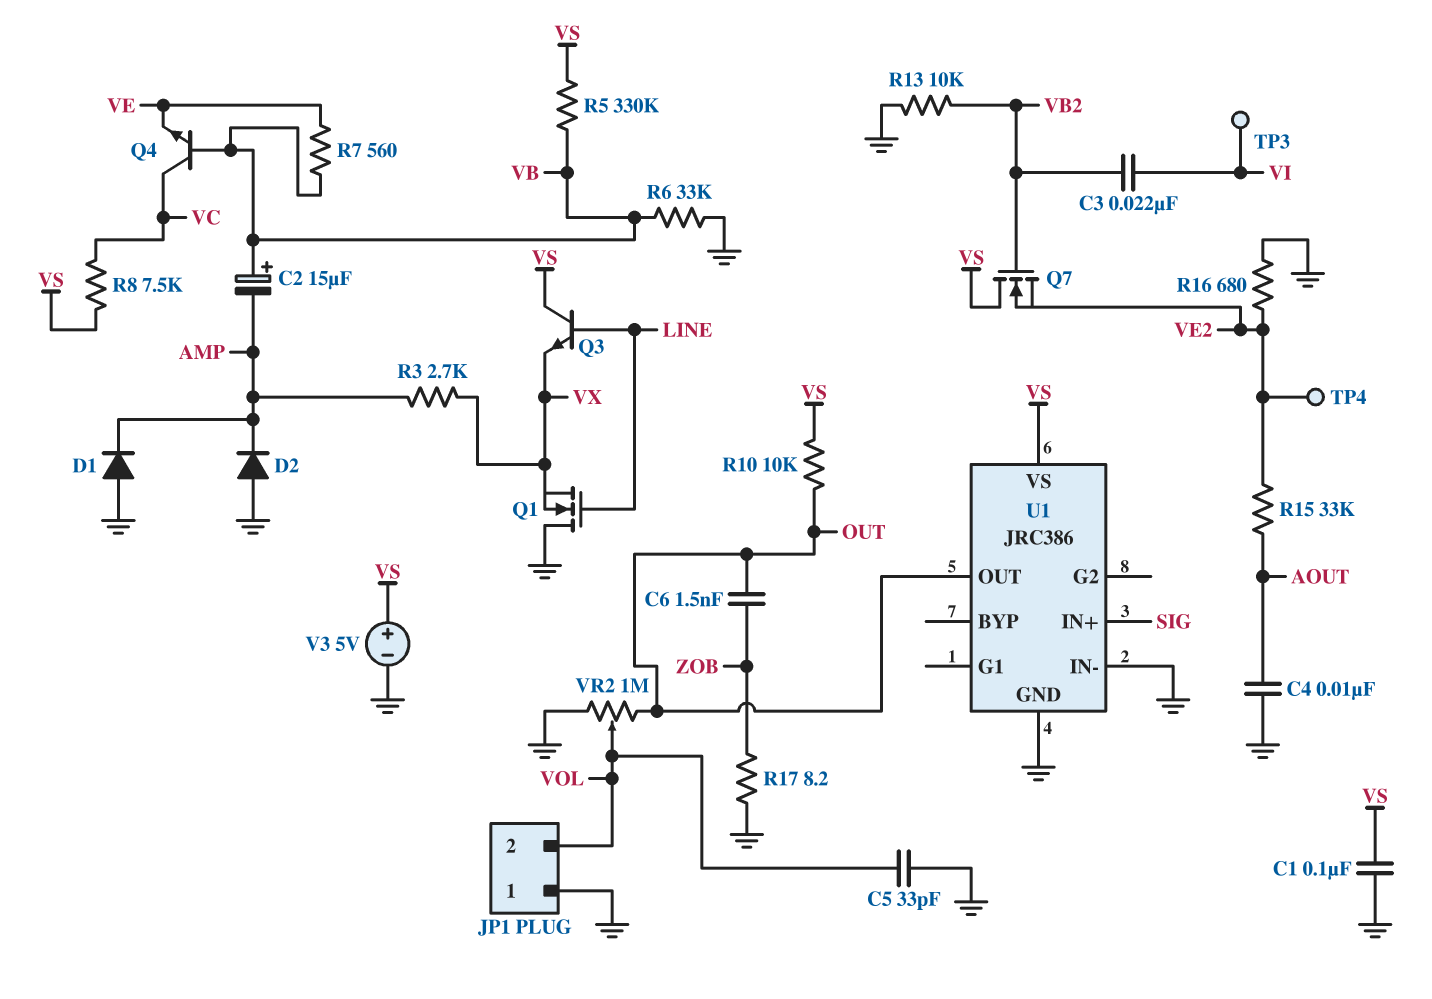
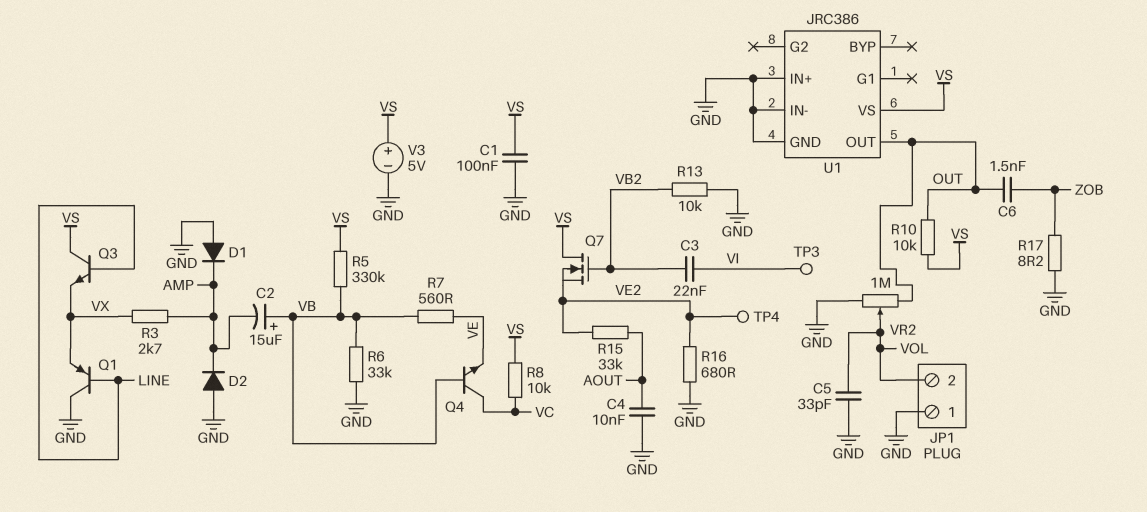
Q1: NMOS (G LINE, D GND, S VX) -> PNP (B LINE, C GND, E VX)
R8: 7.5k (VC, VS) -> 10k (VC, VS)
U1 pin IN+: SIG -> GND

